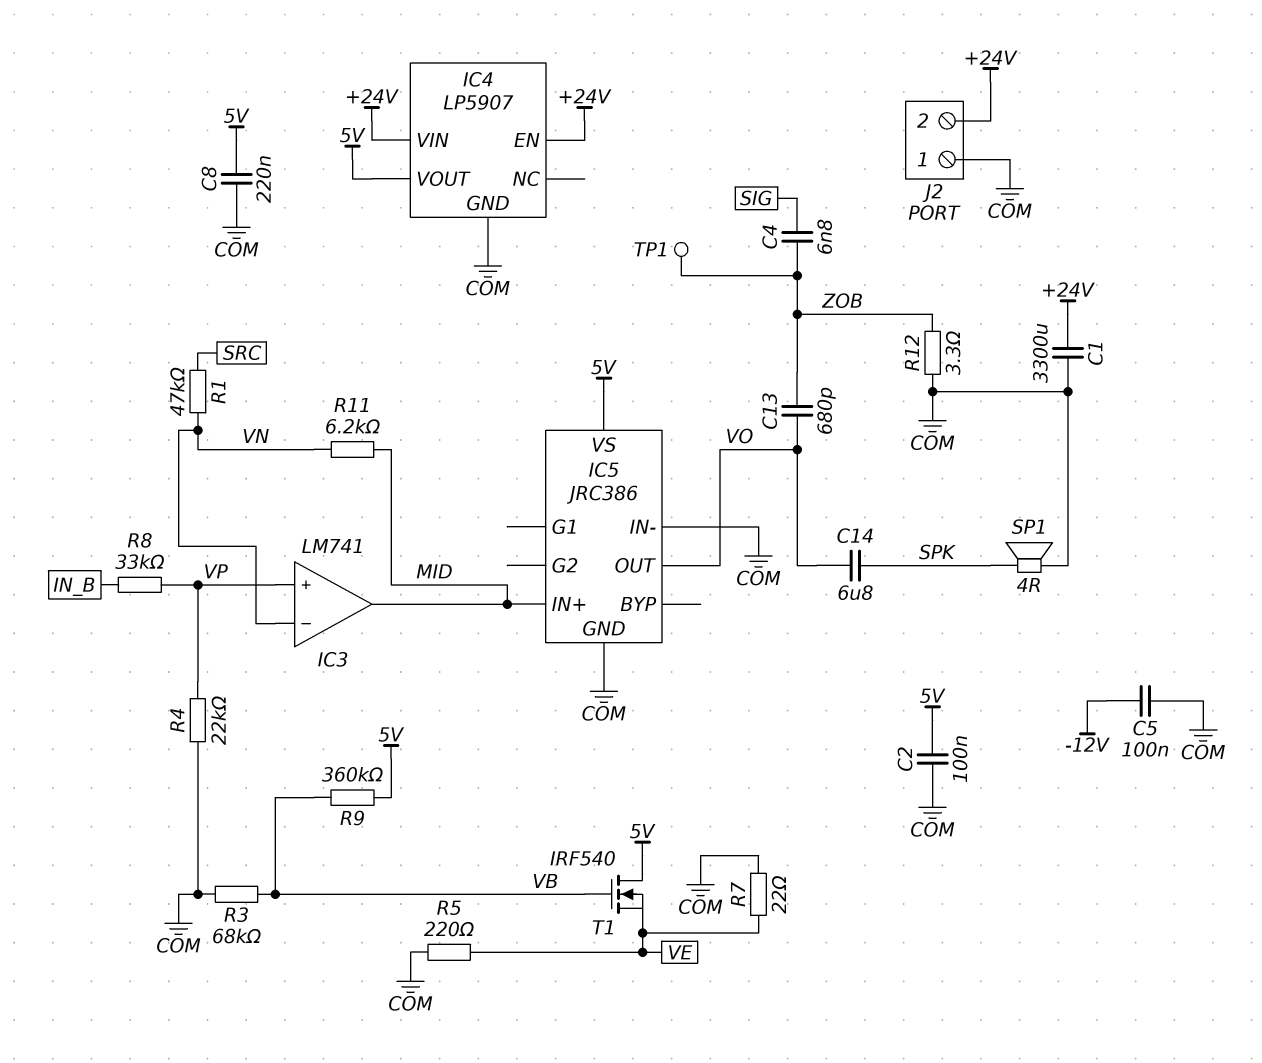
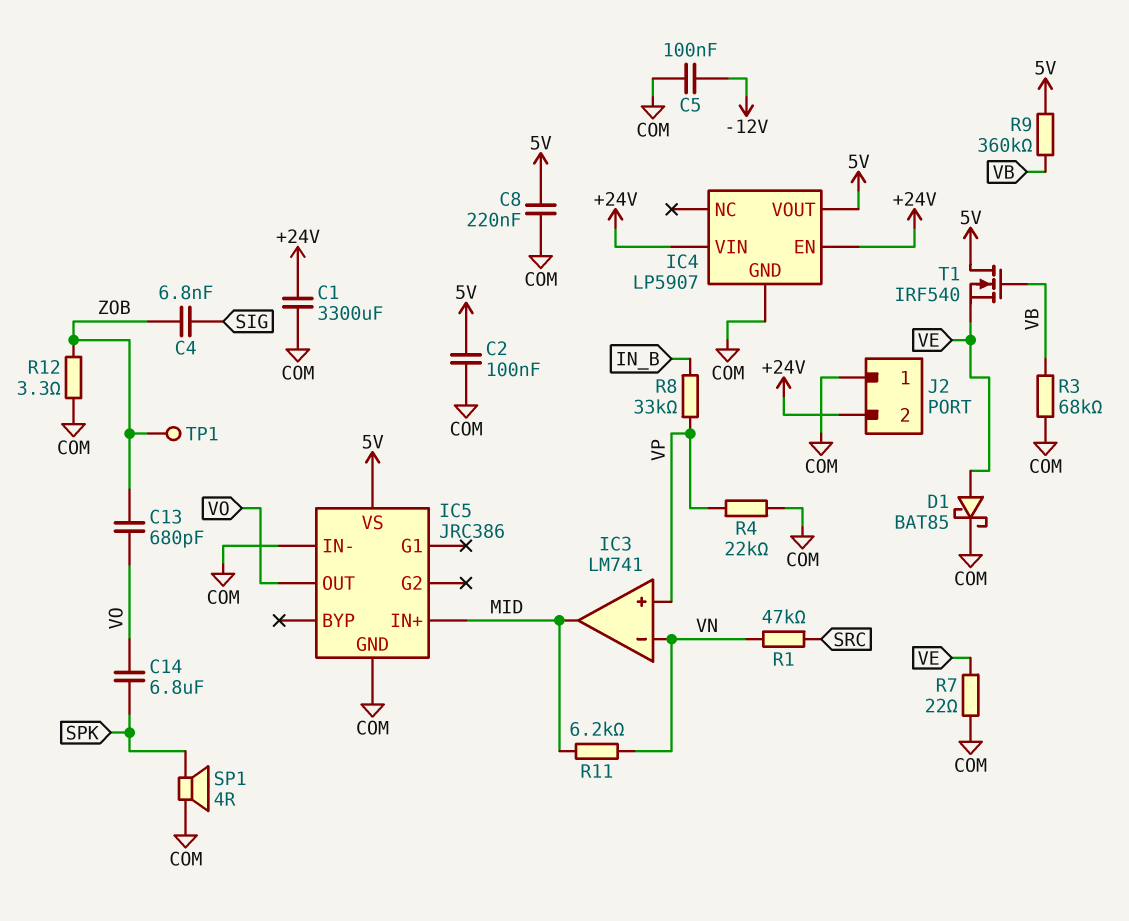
D1: none -> schottky BAT85 (A VE, K COM)
R5: 220 (COM, VE) -> none

